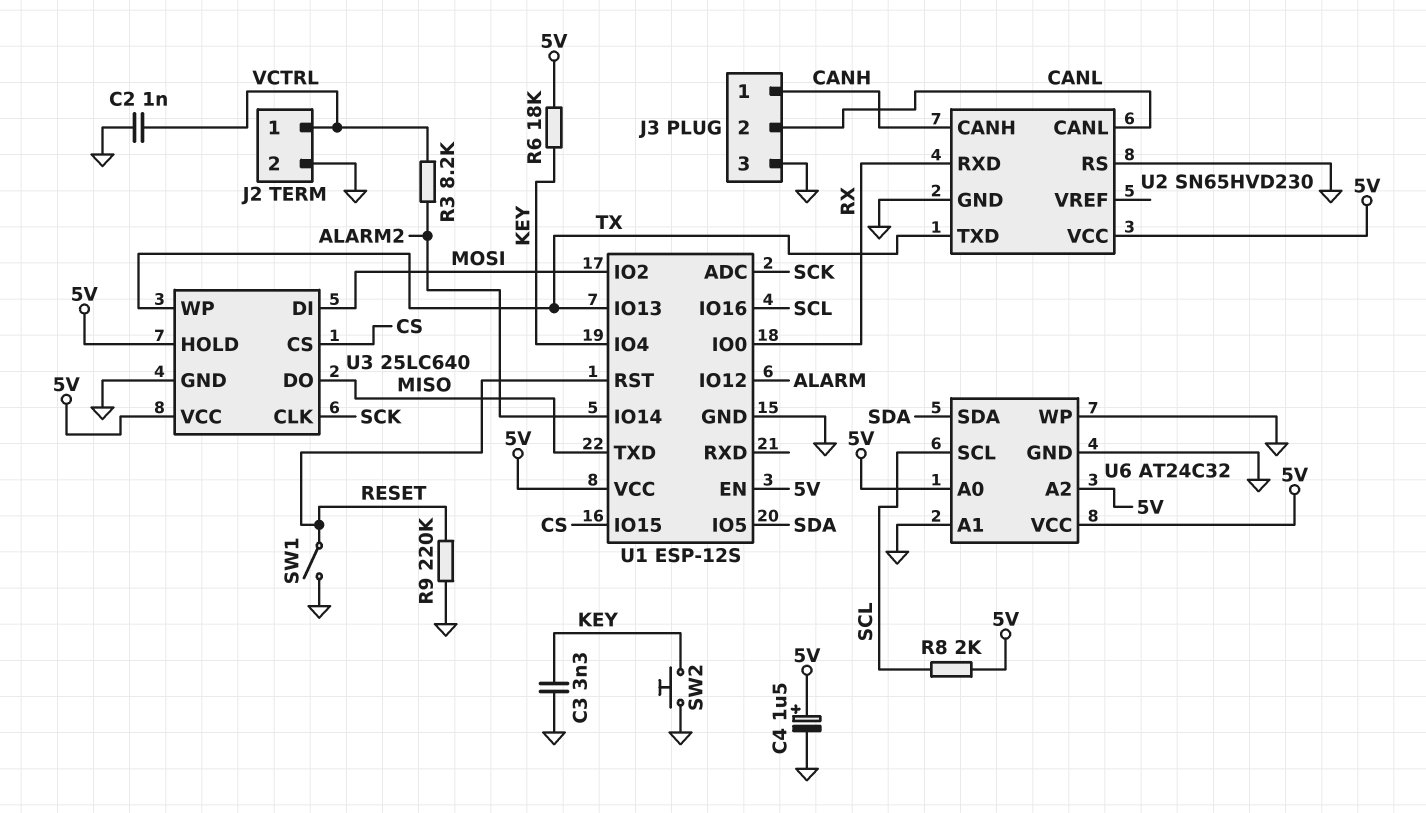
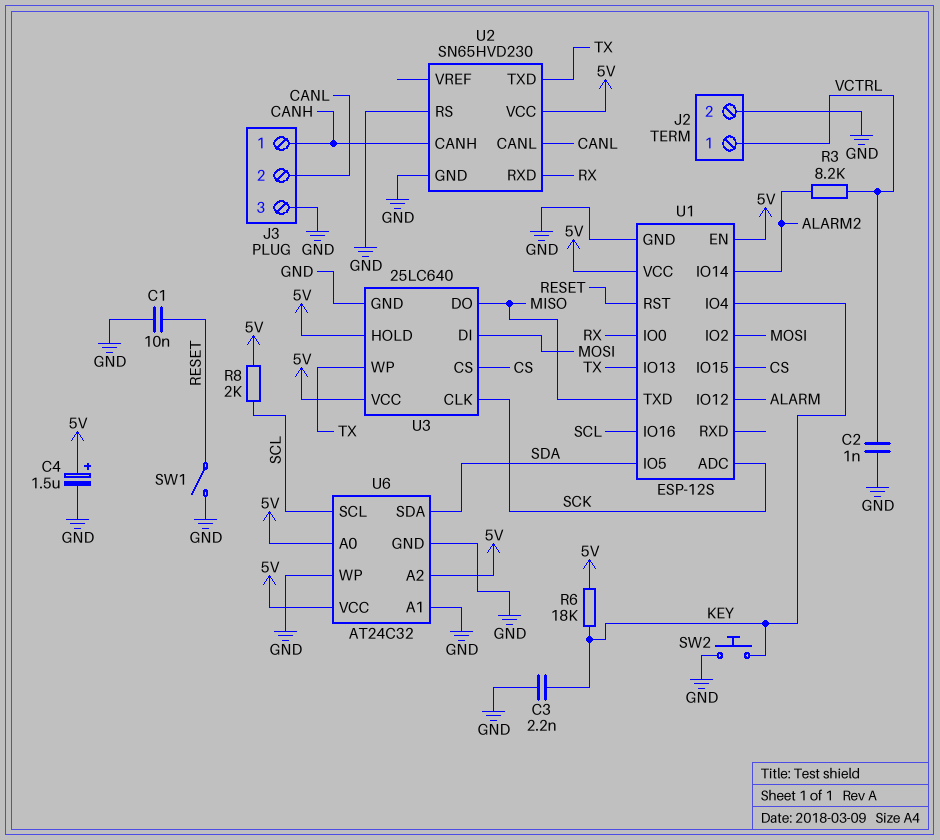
C1: none -> 10nF (GND, RESET)
C3: 3.3nF (GND, KEY) -> 2.2nF (GND, KEY)
R9: 220k (GND, RESET) -> none

